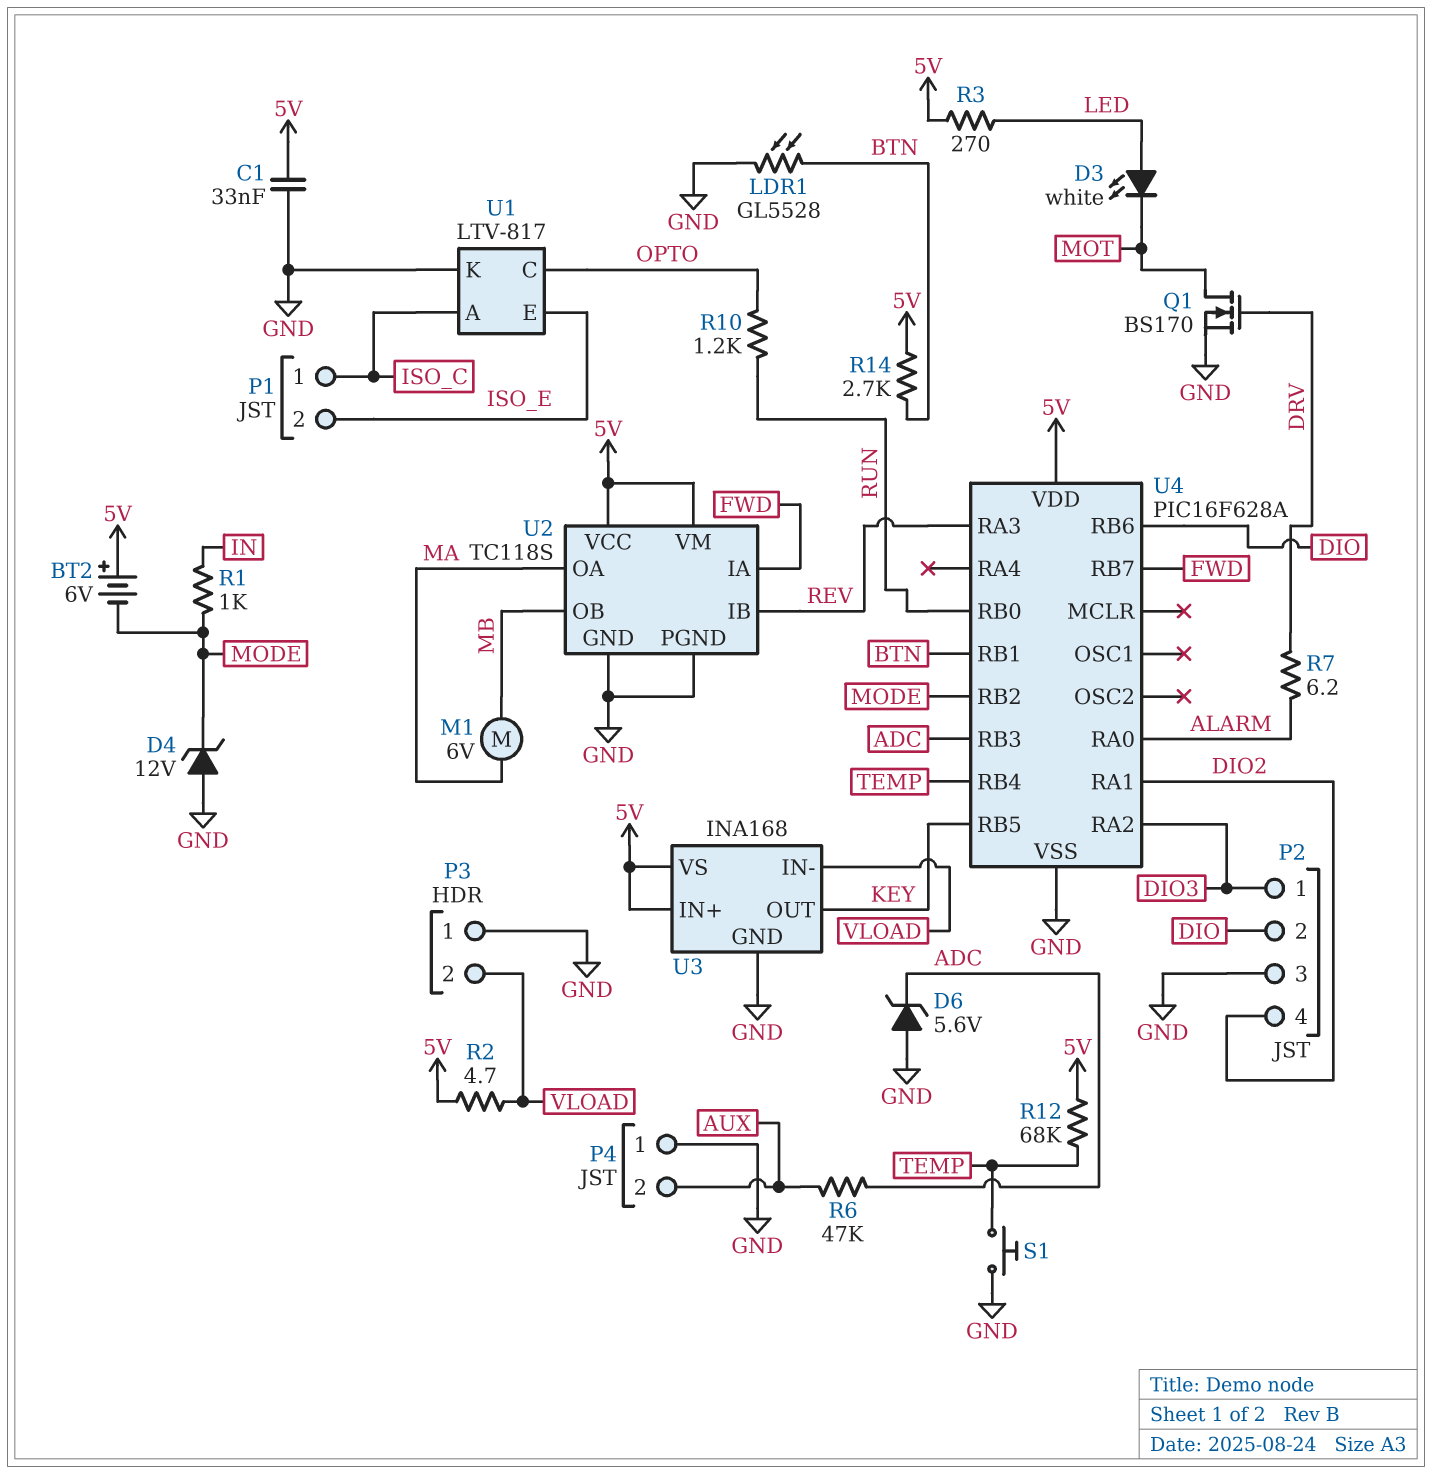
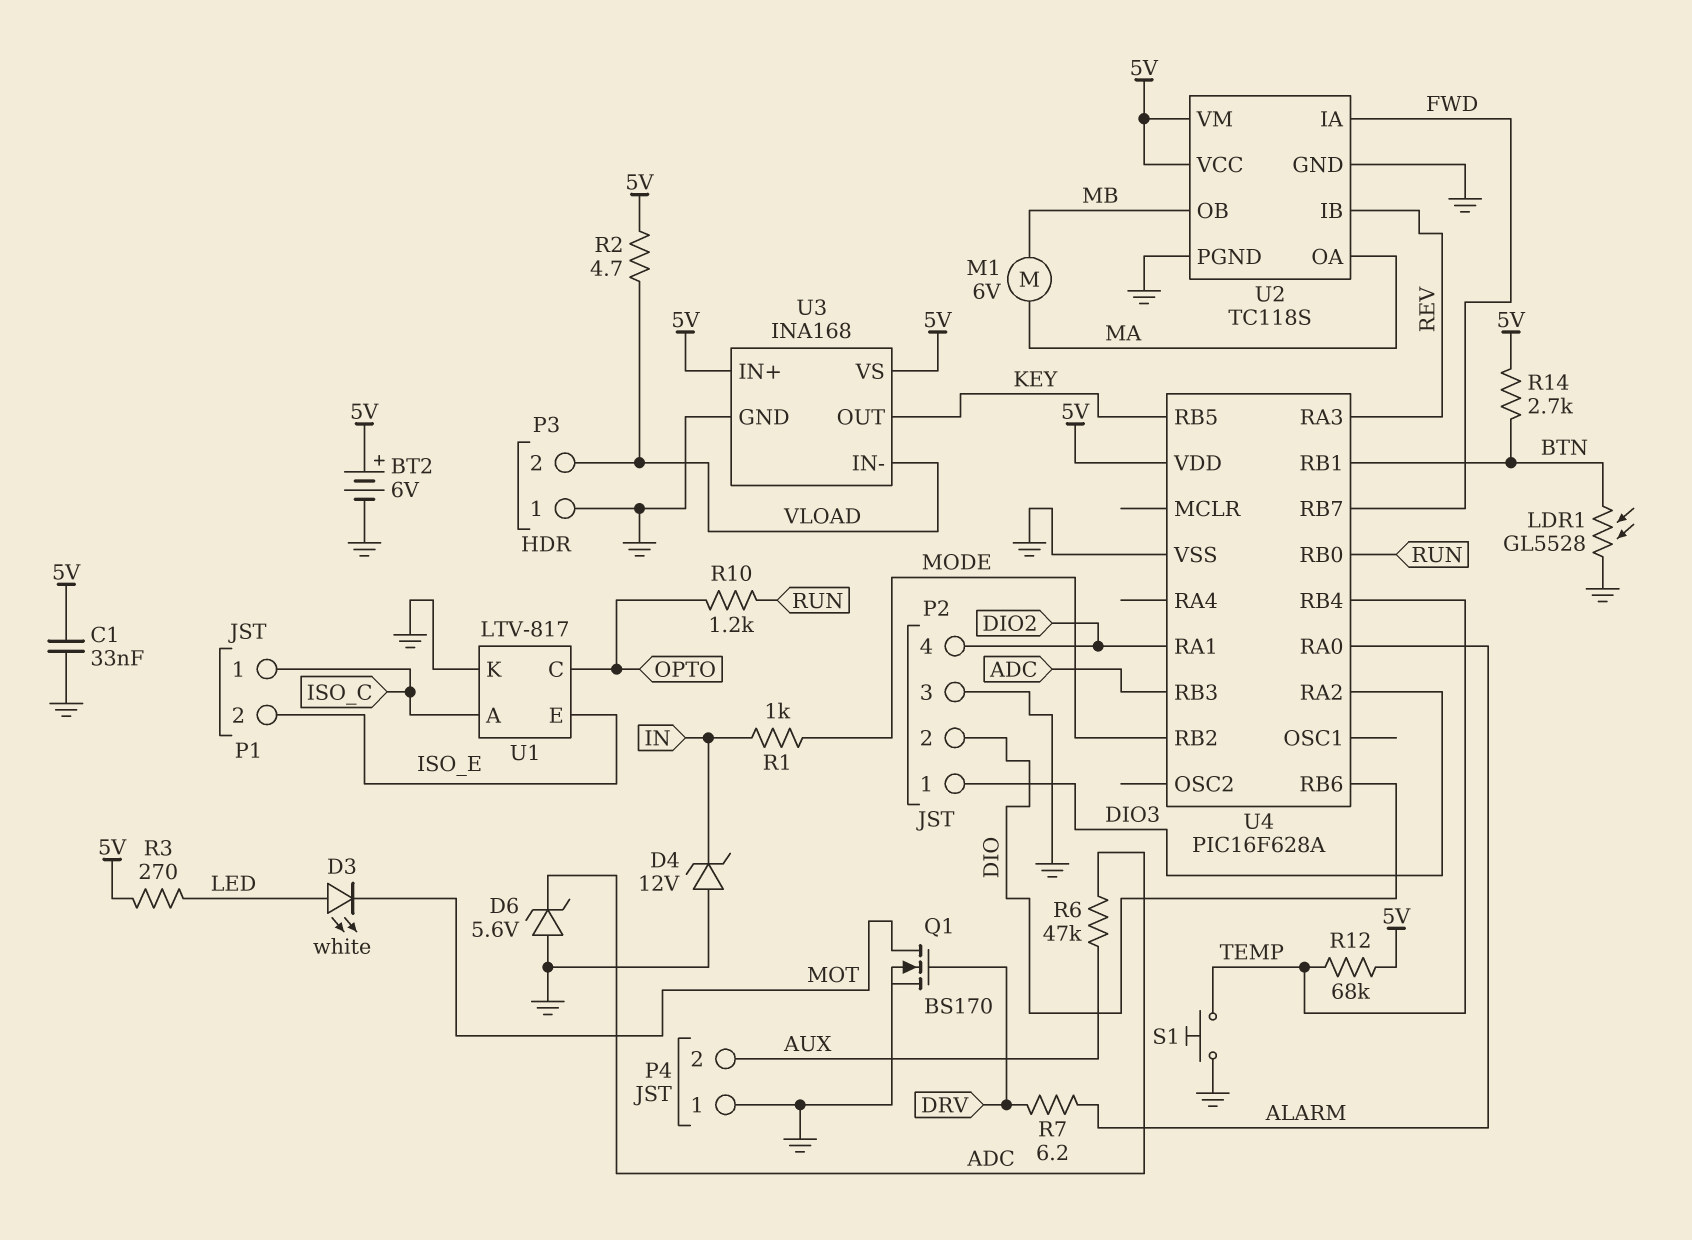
BT2: 6V (plus 5V, minus MODE) -> 6V (plus 5V, minus GND)
D4: zener 12V (A GND, K MODE) -> zener 12V (A GND, K IN)

